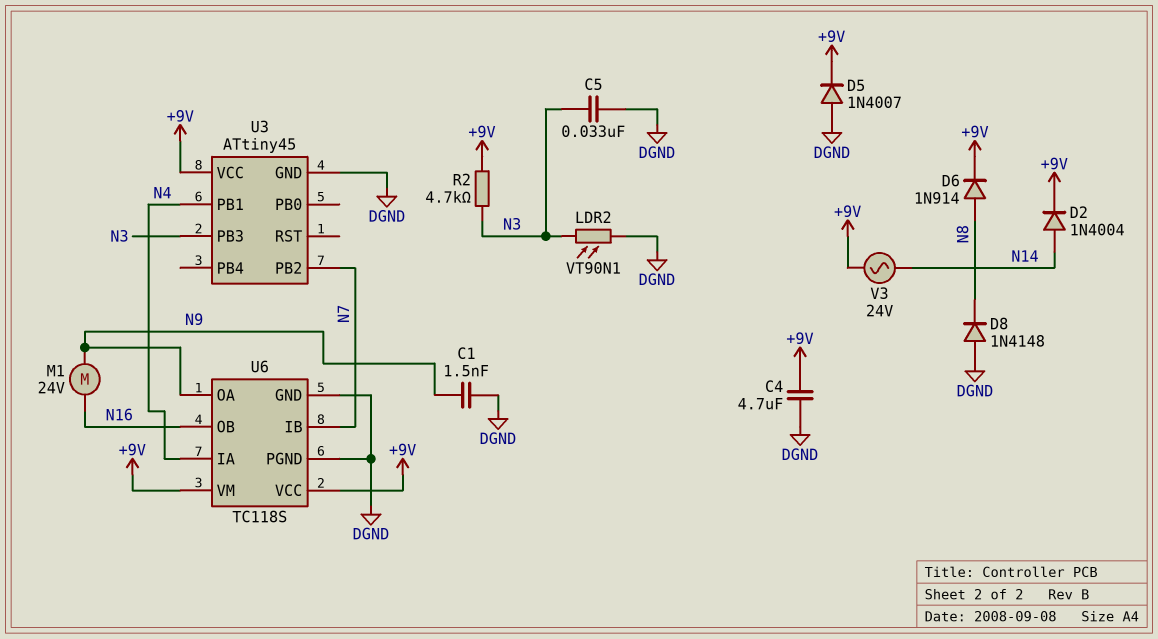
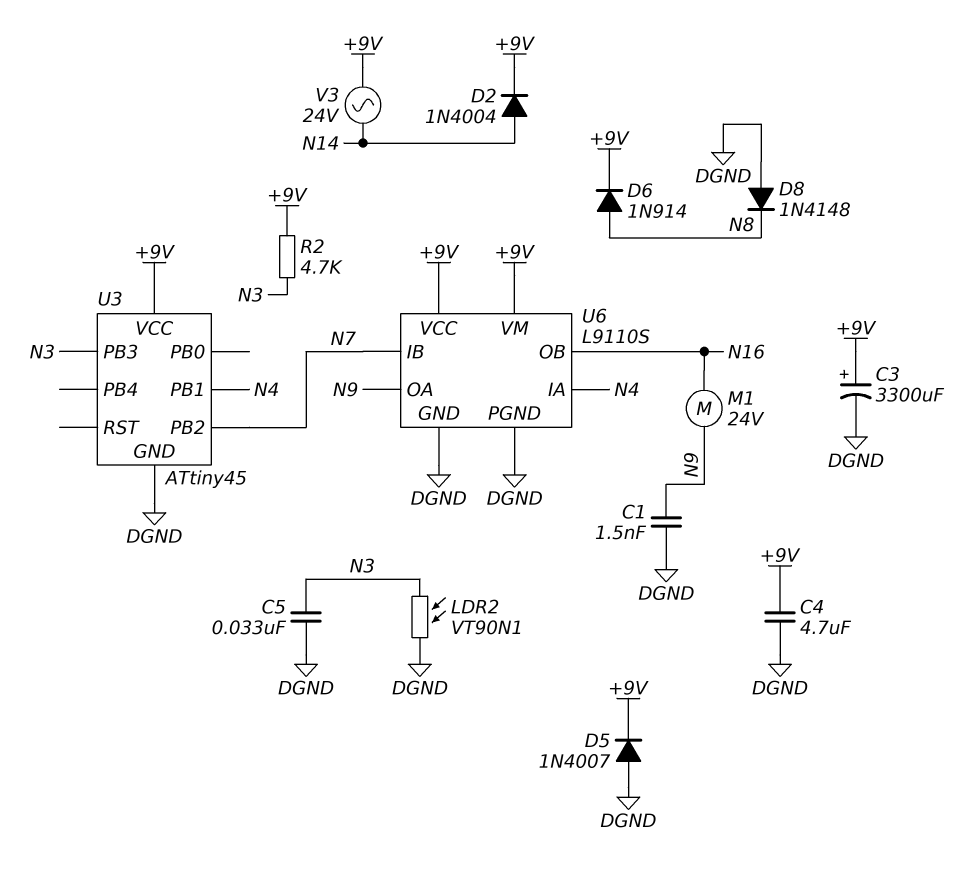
C3: none -> 3300uF (plus +9V, minus DGND)
U6: TC118S -> L9110S

